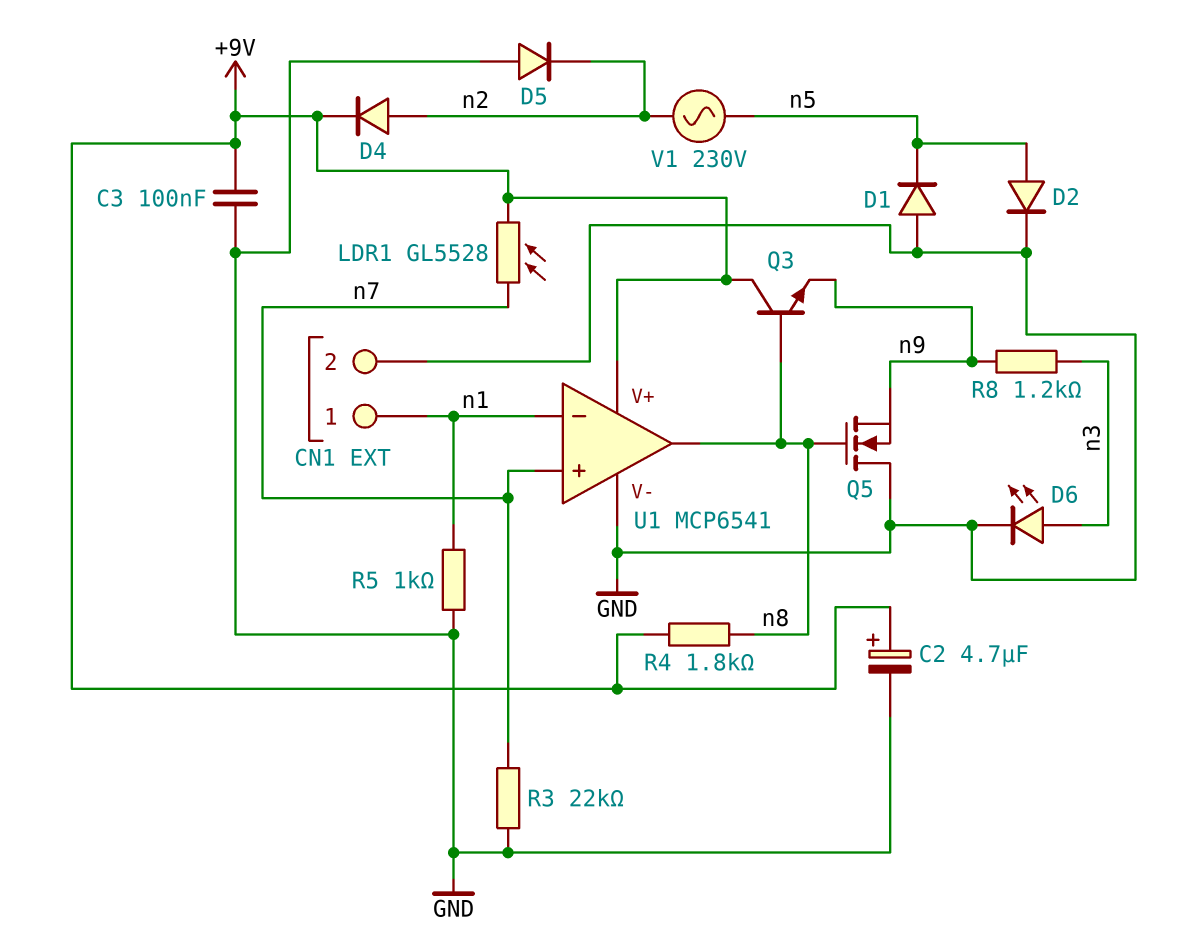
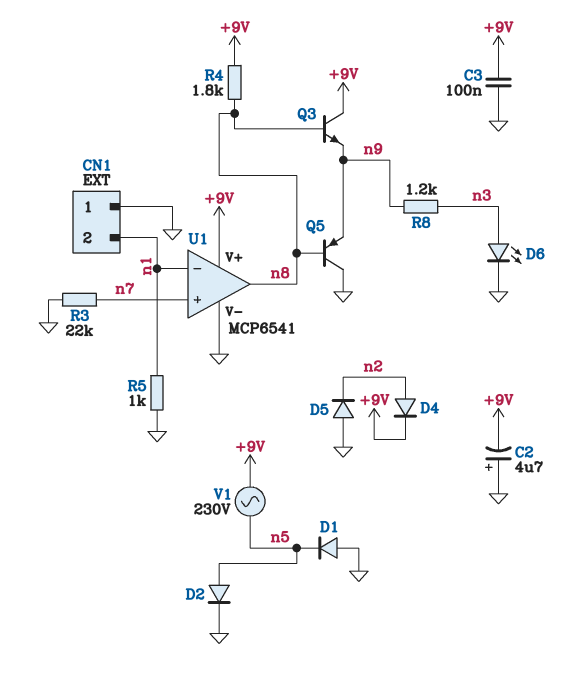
C2: 4.7uF (plus +9V, minus GND) -> 4.7uF (plus GND, minus +9V)
CN1 pin 1: n1 -> GND
CN1 pin 2: GND -> n1
LDR1: GL5528 (+9V, n7) -> none
Q5: NMOS (G n8, D GND, S n9) -> PNP (B n8, C GND, E n9)
V1: AC 230V (n2, n5) -> AC 230V (+9V, n5)

